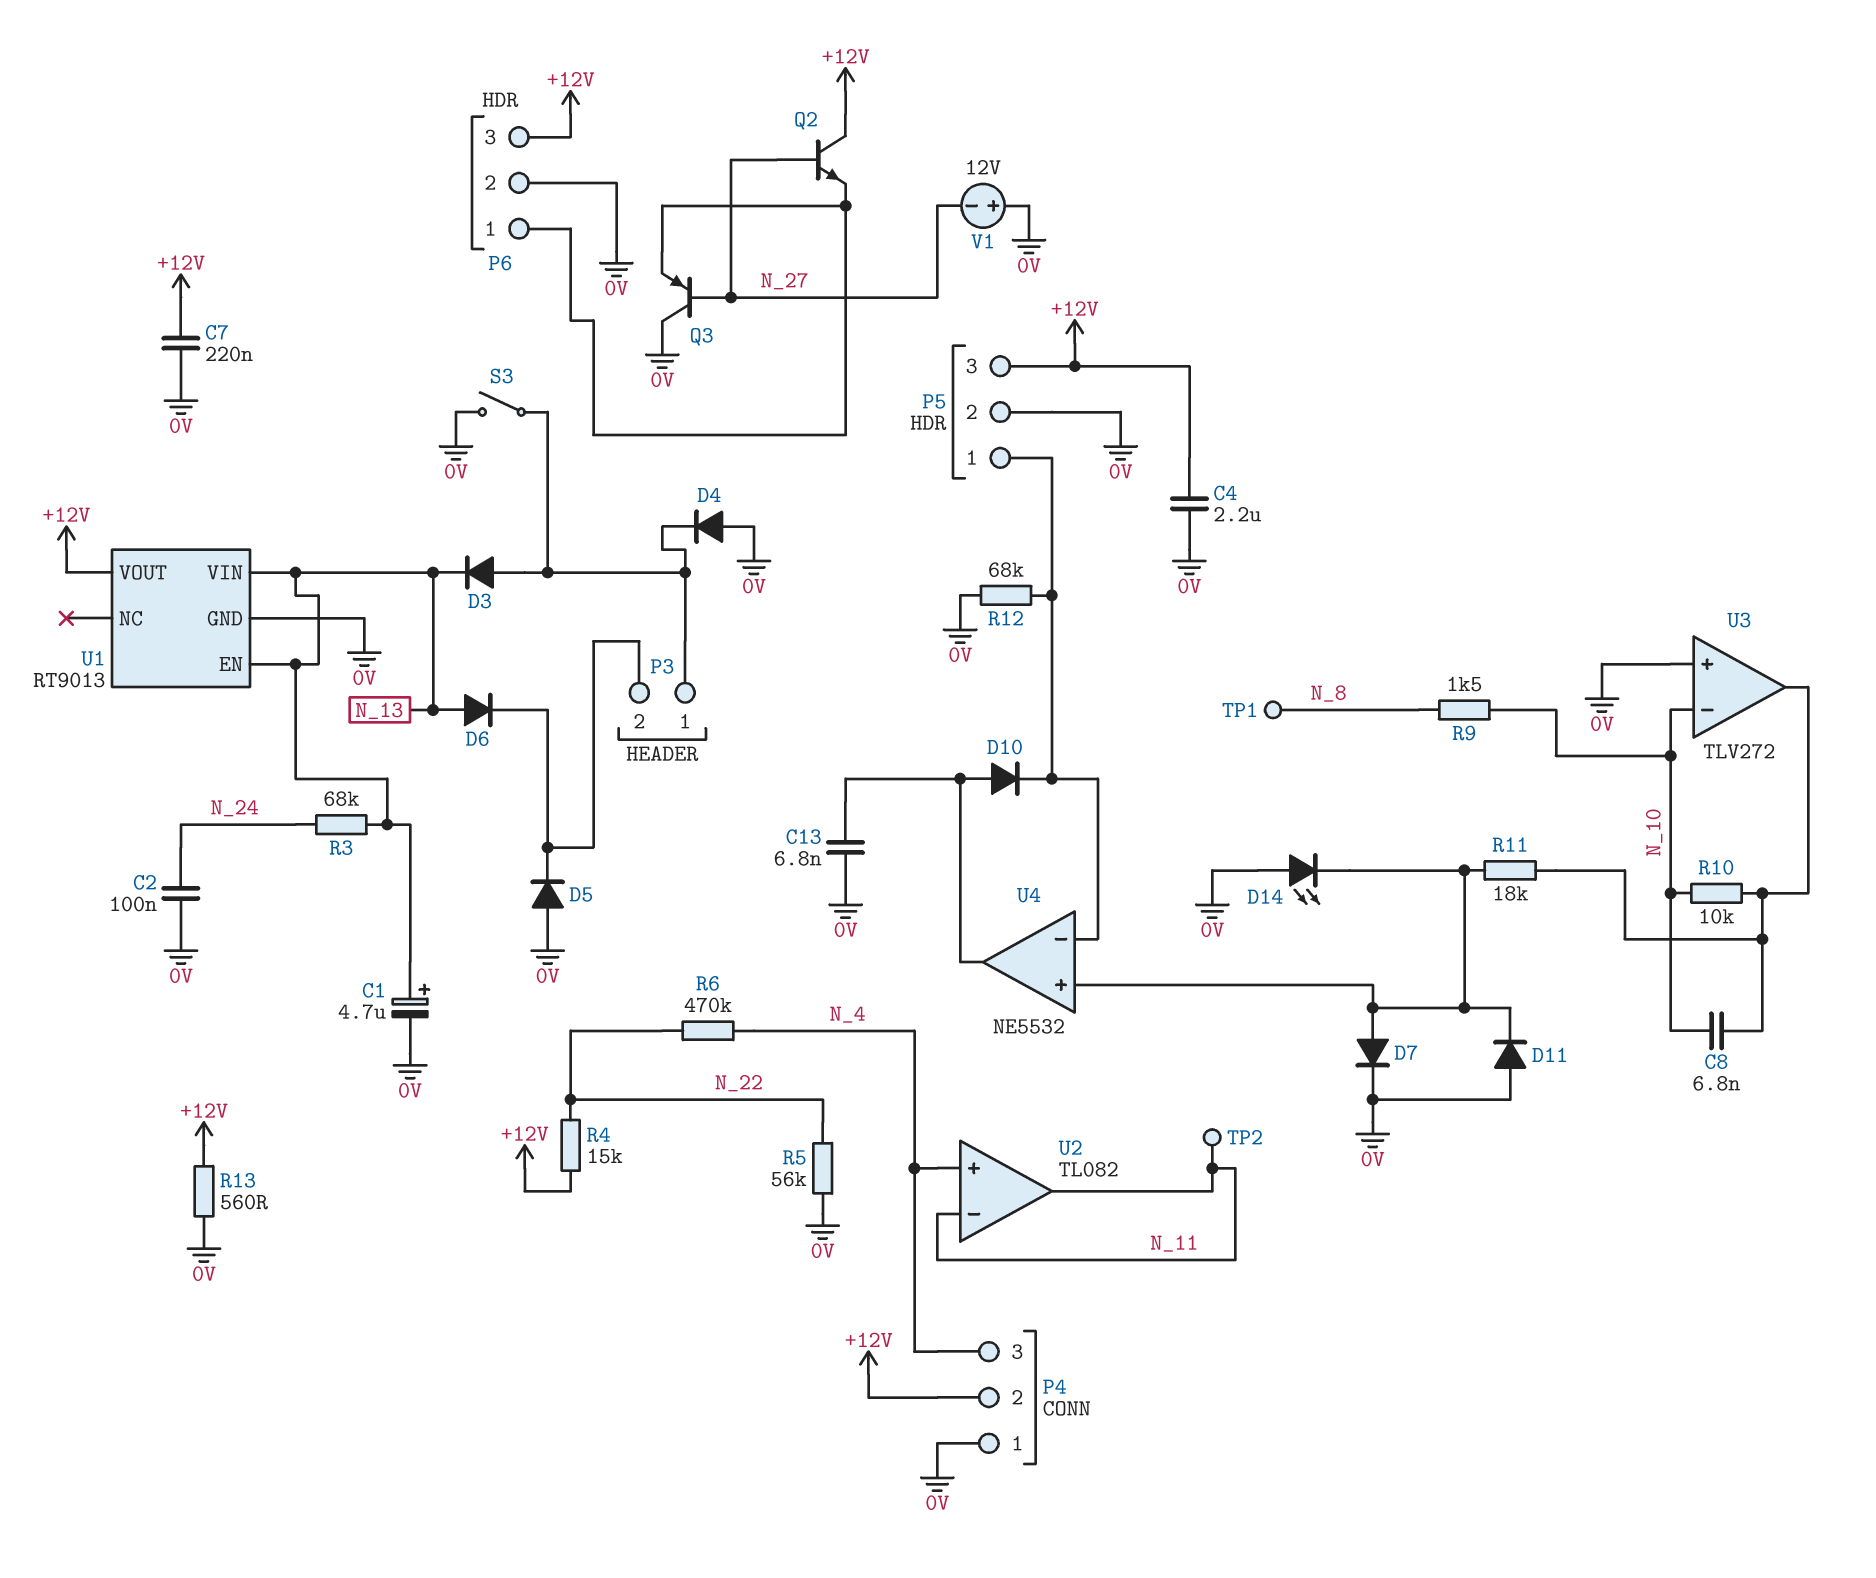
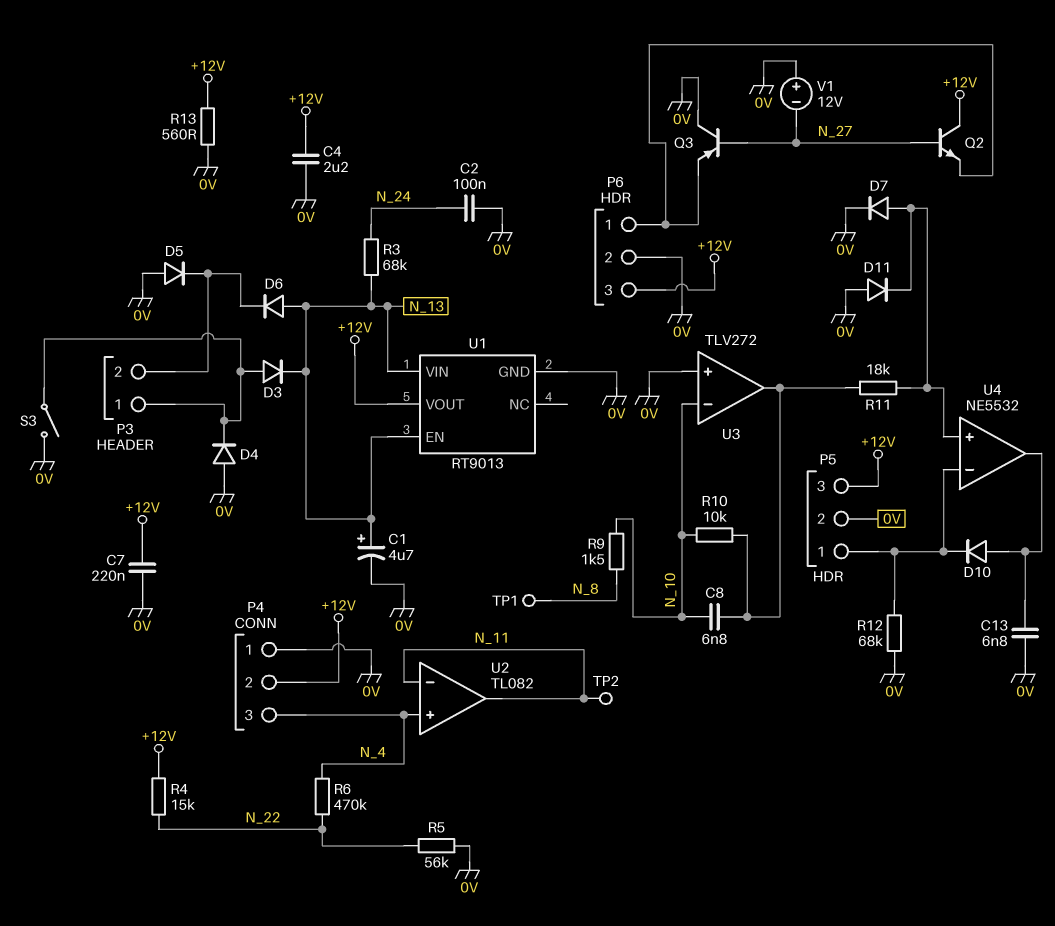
D14: LED (A 0V, K U4/in+) -> none

